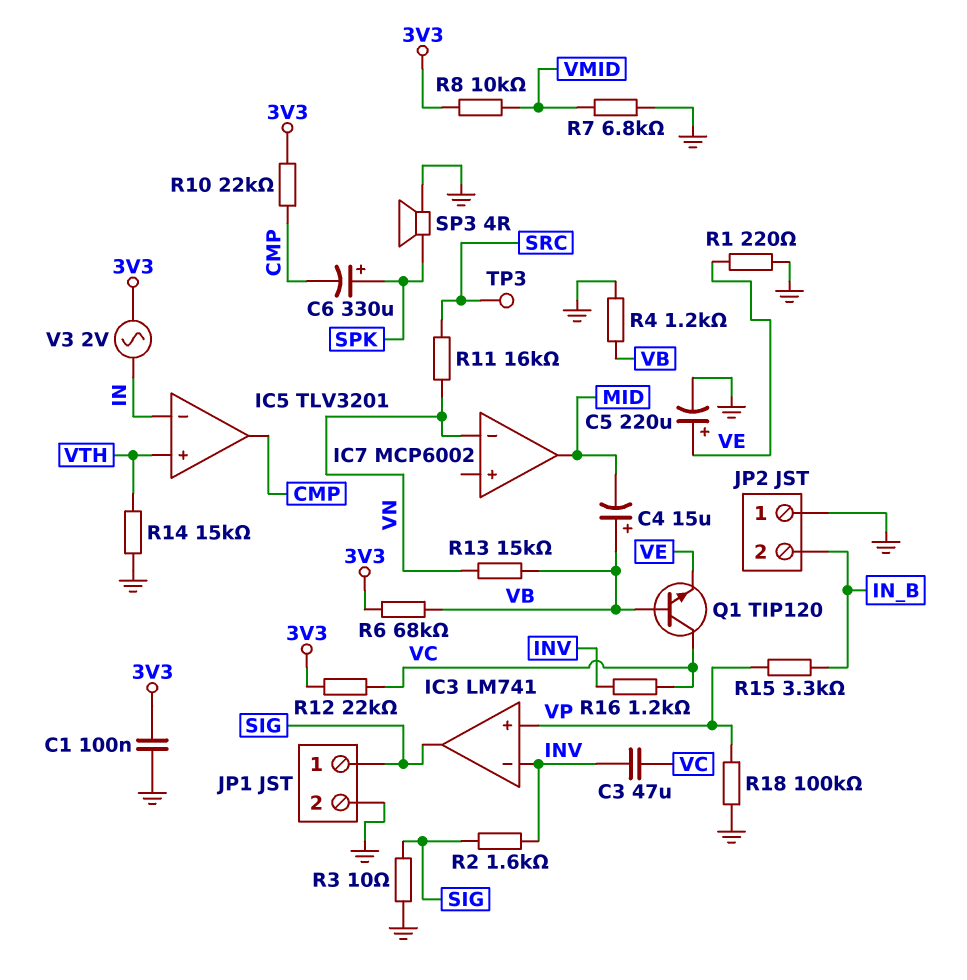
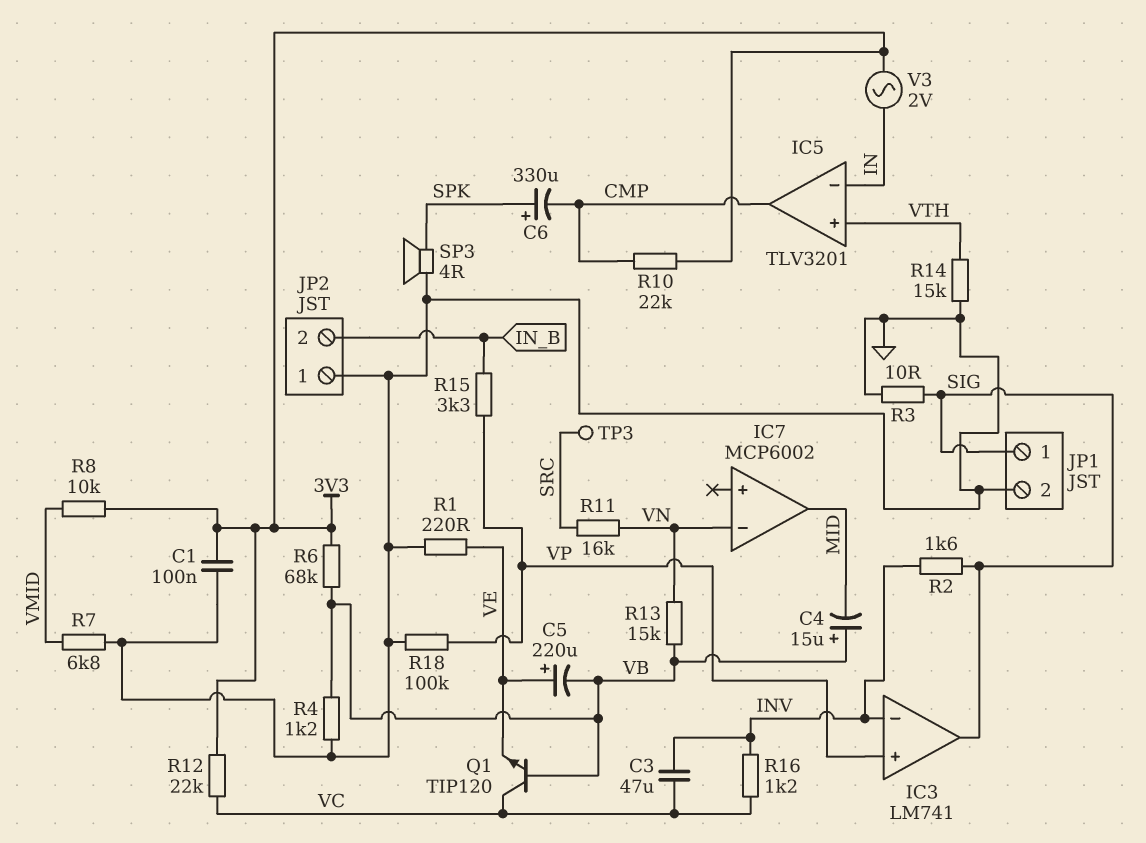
C5: 220uF (plus VE, minus GND) -> 220uF (plus VE, minus VB)

